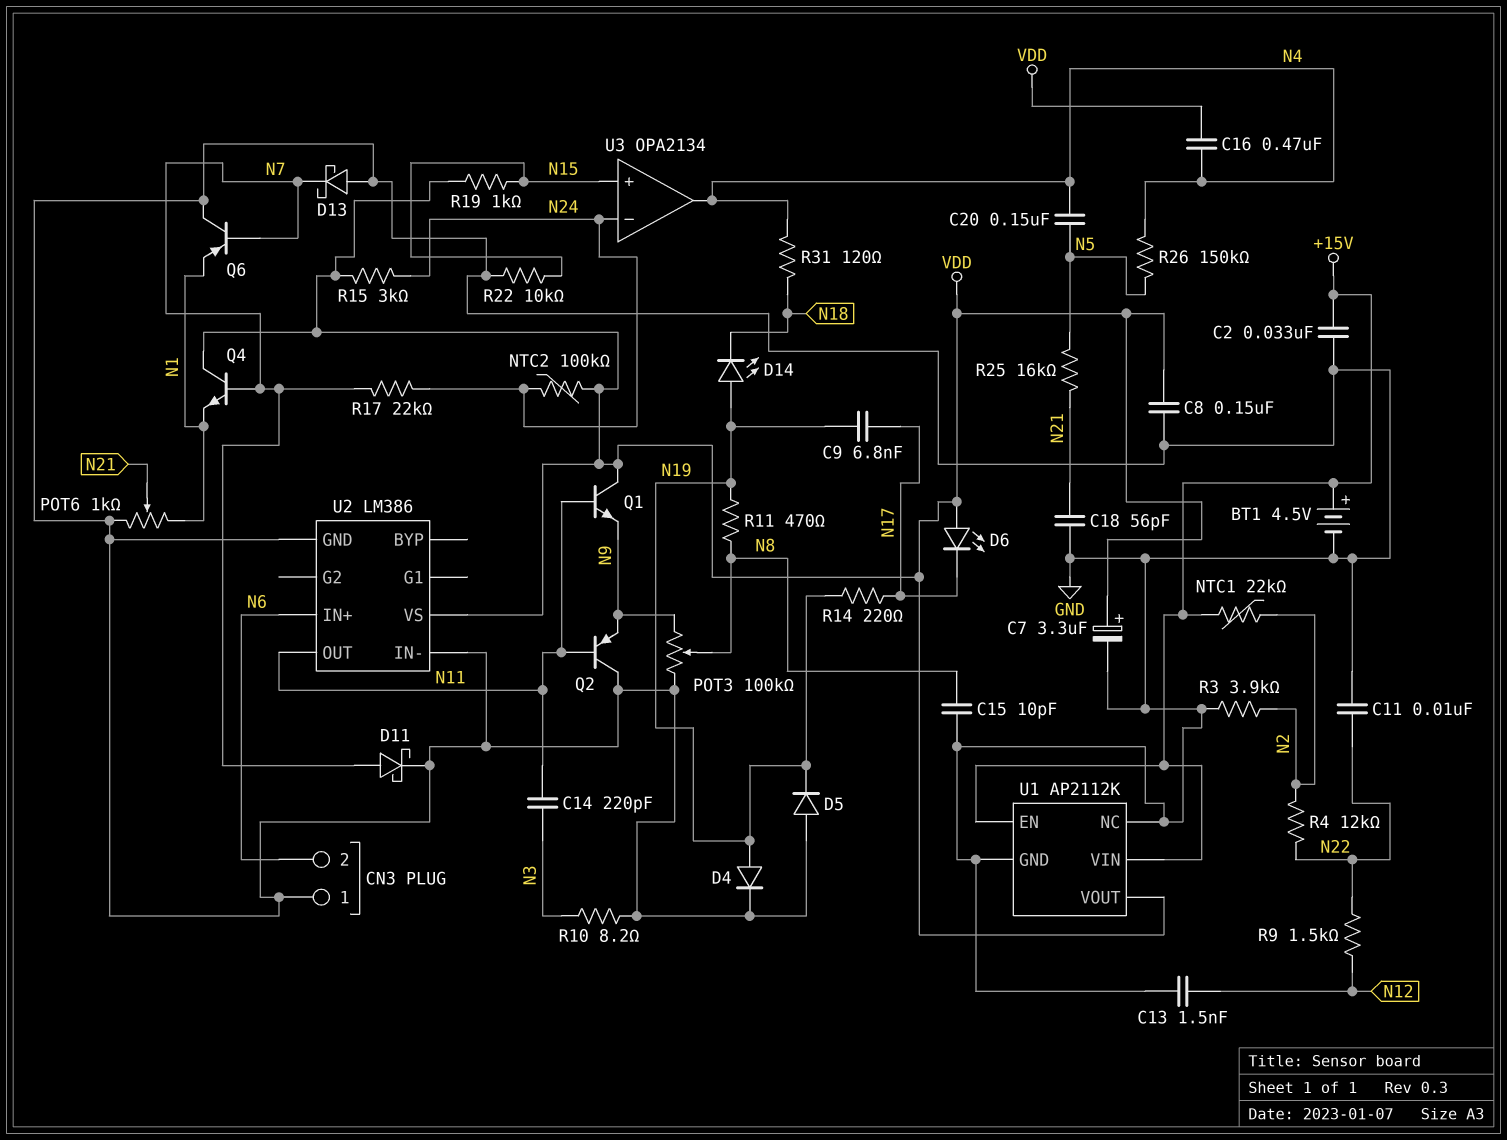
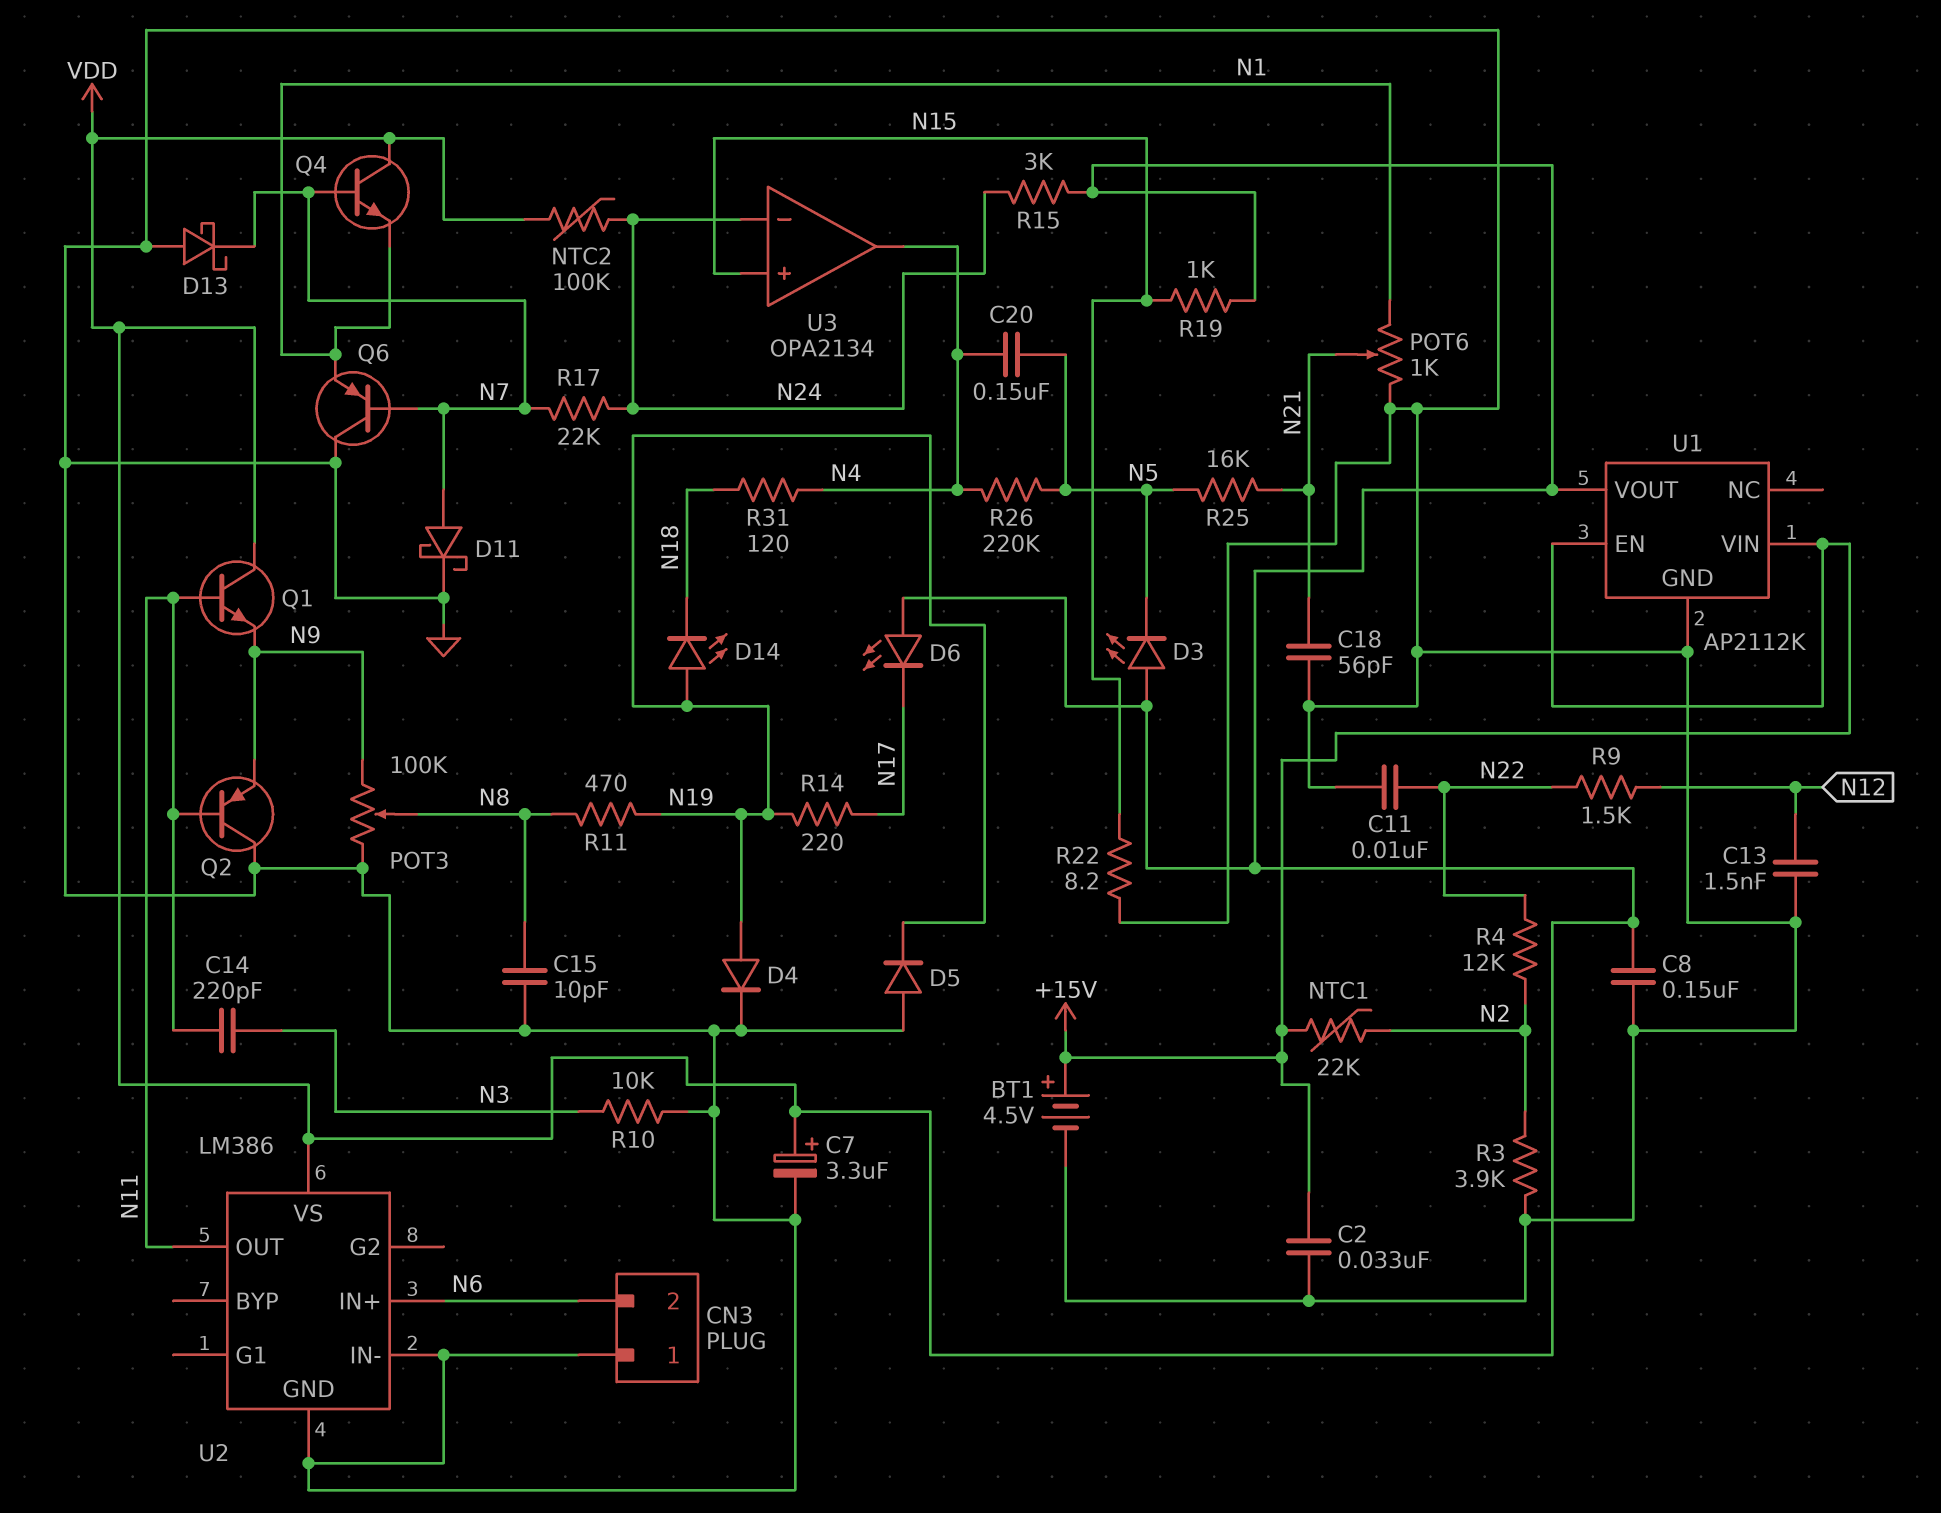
C9: 6.8nF (N17, N19) -> none
C16: 470nF (N4, VDD) -> none
D3: none -> LED (A VDD, K N5)
R10: 8.2 (GND, N3) -> 10k (GND, N3)
R22: 10k (GND, N15) -> 8.2 (GND, N15)
R26: 150k (N4, N5) -> 220k (N4, N5)
U1 pin NC: GND -> none

